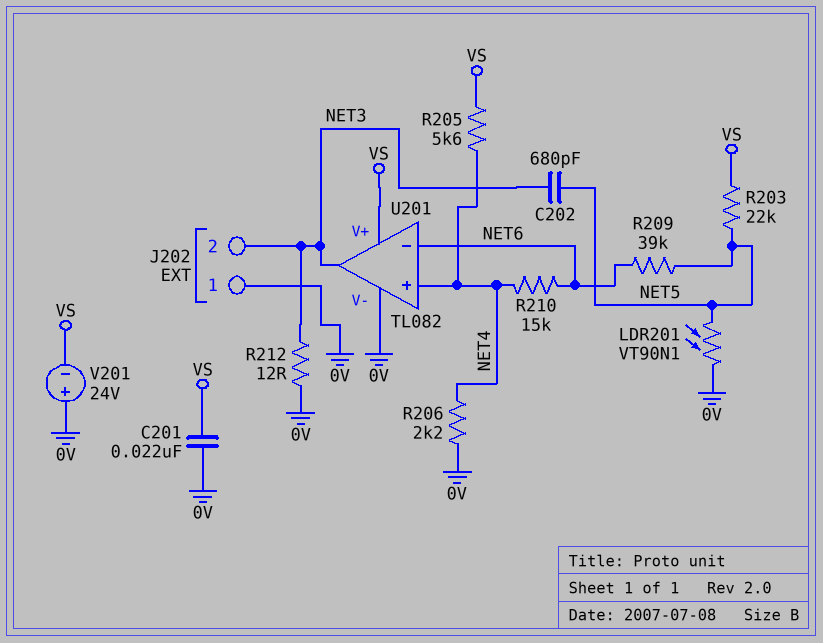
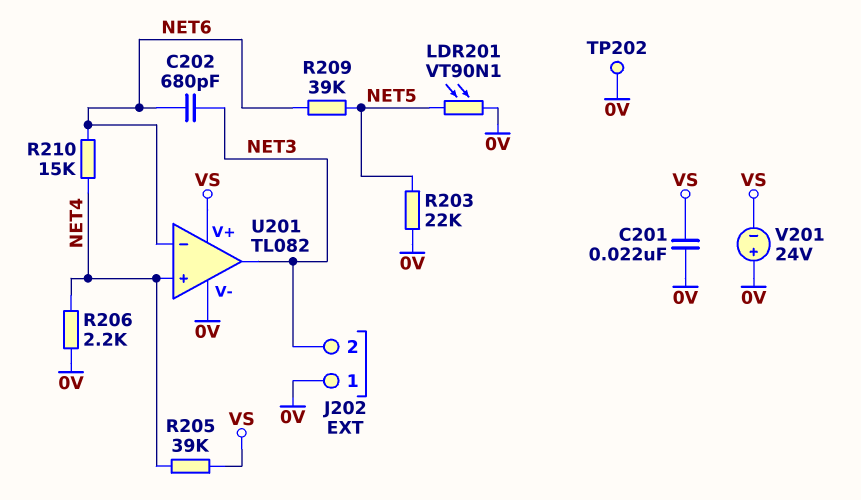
C202: 680pF (NET3, NET5) -> 680pF (NET3, NET6)
R203: 22k (NET5, VS) -> 22k (0V, NET5)
R205: 5.6k (NET4, VS) -> 39k (NET4, VS)
R212: 12 (0V, NET3) -> none
TP202: none -> test point (0V)

